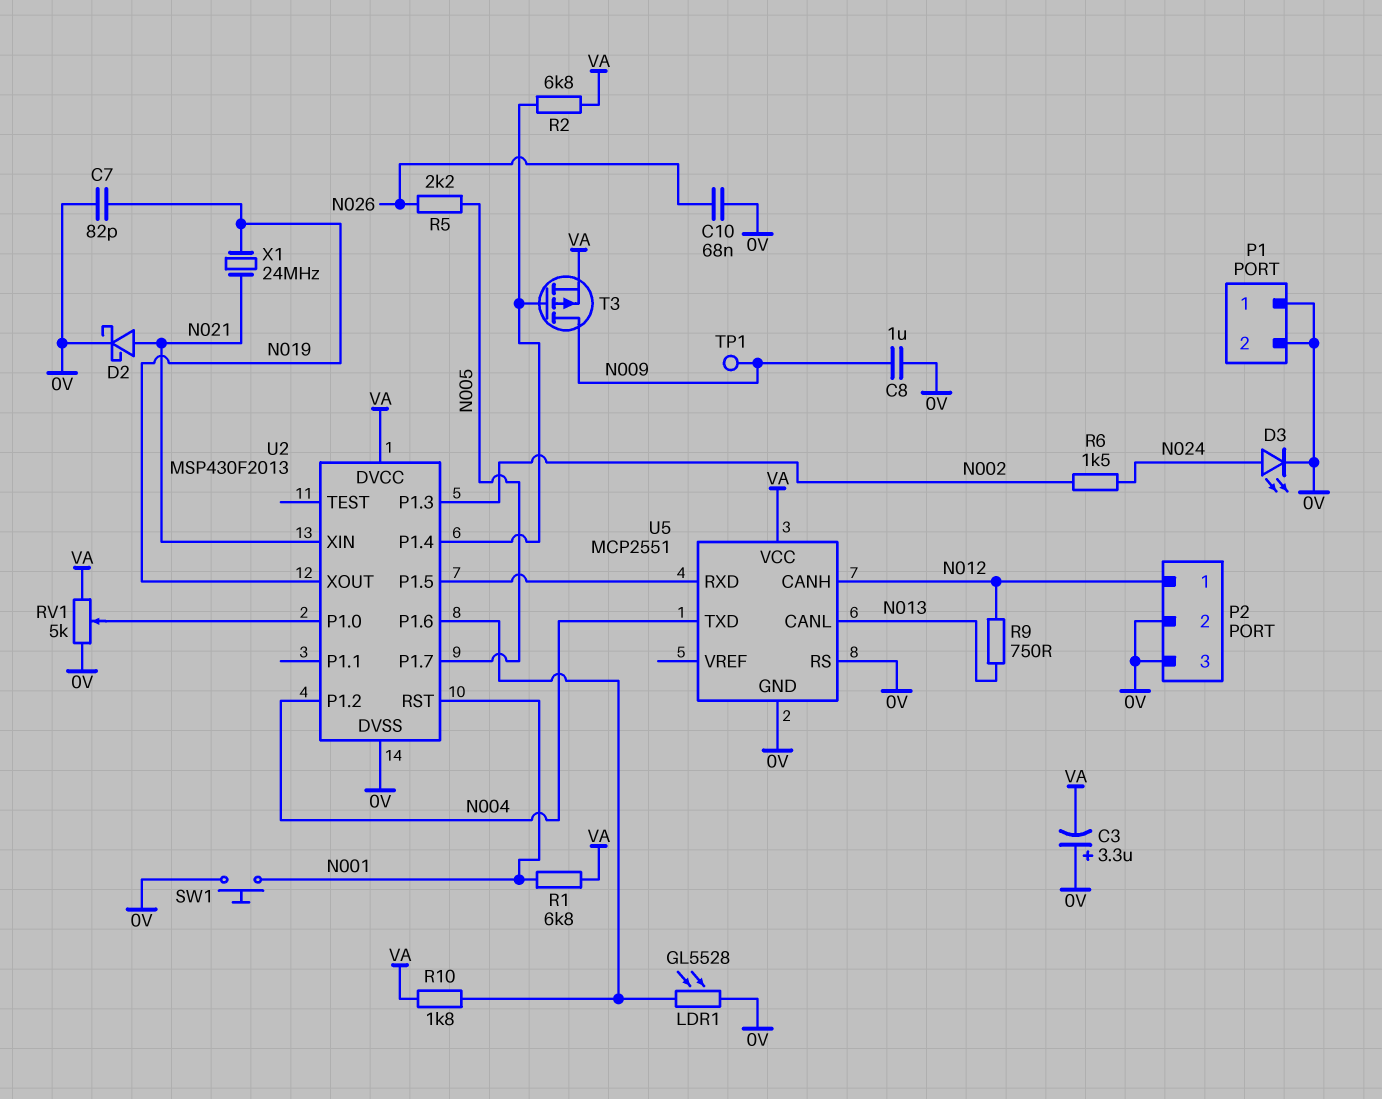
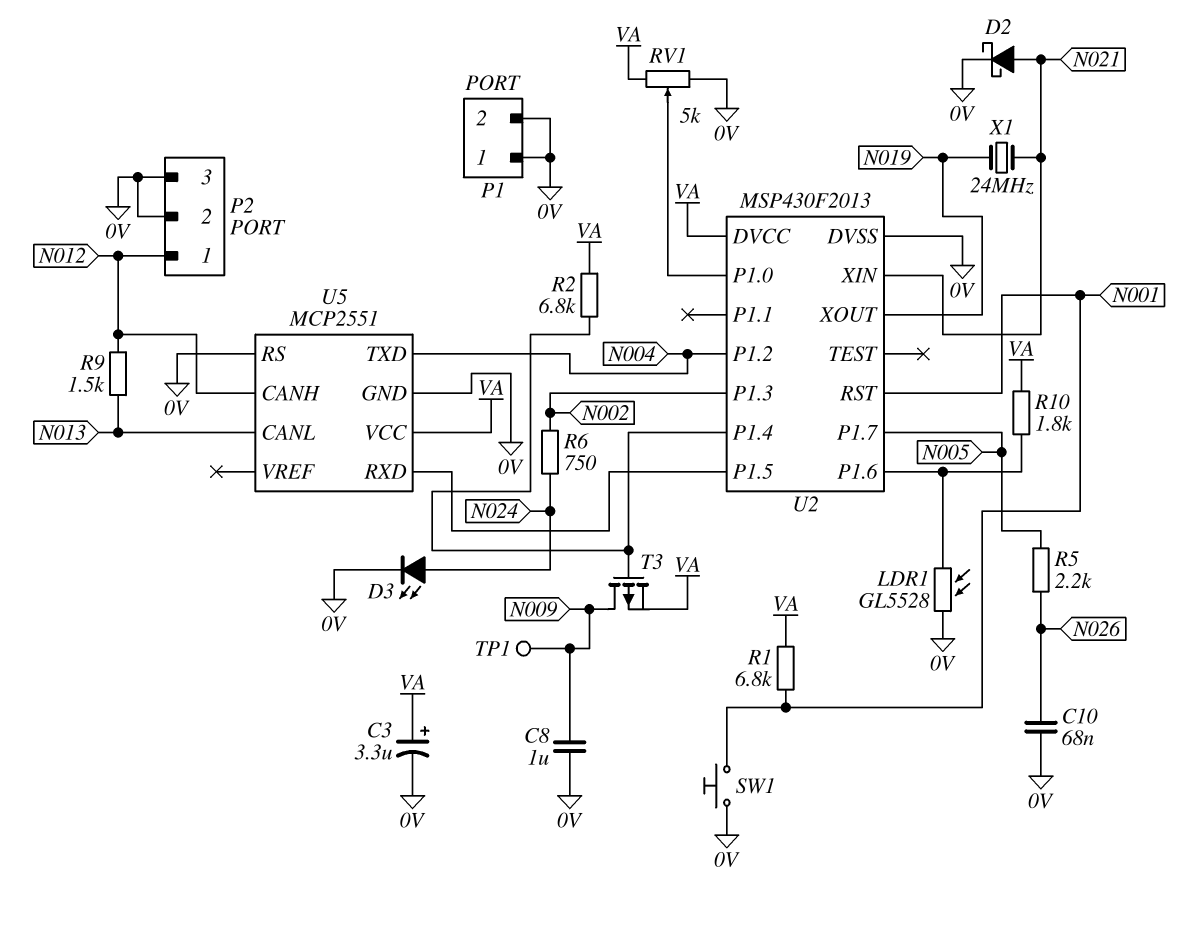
C3: 3.3uF (plus 0V, minus VA) -> 3.3uF (plus VA, minus 0V)
C7: 82pF (0V, N019) -> none
R6: 1.5k (N002, N024) -> 750 (N002, N024)
R9: 750 (N012, N013) -> 1.5k (N012, N013)

